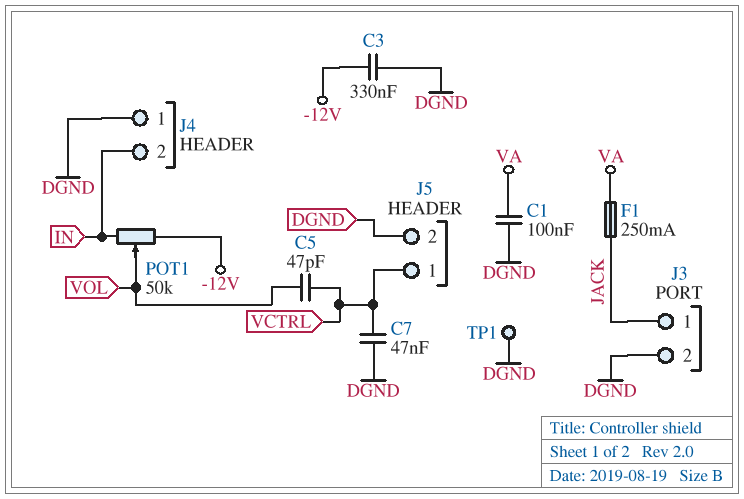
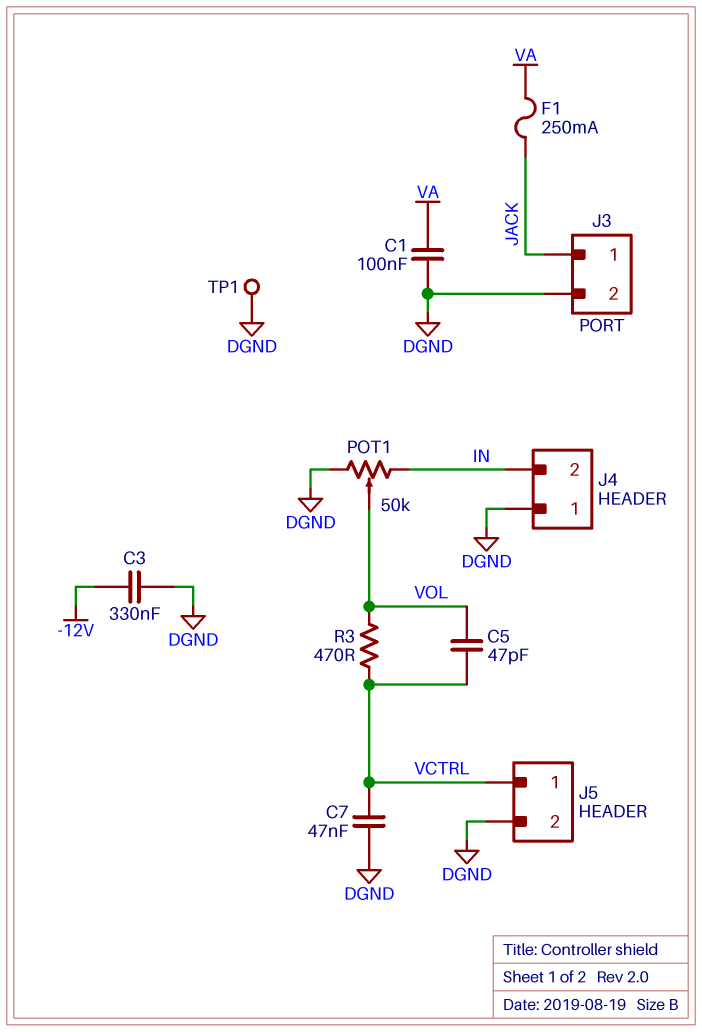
POT1: 50k (-12V, IN, wiper VOL) -> 50k (DGND, IN, wiper VOL)
R3: none -> 470 (VCTRL, VOL)

